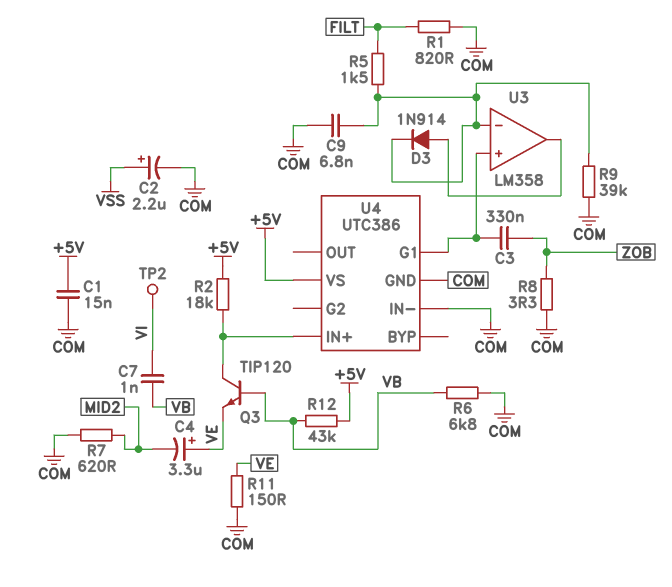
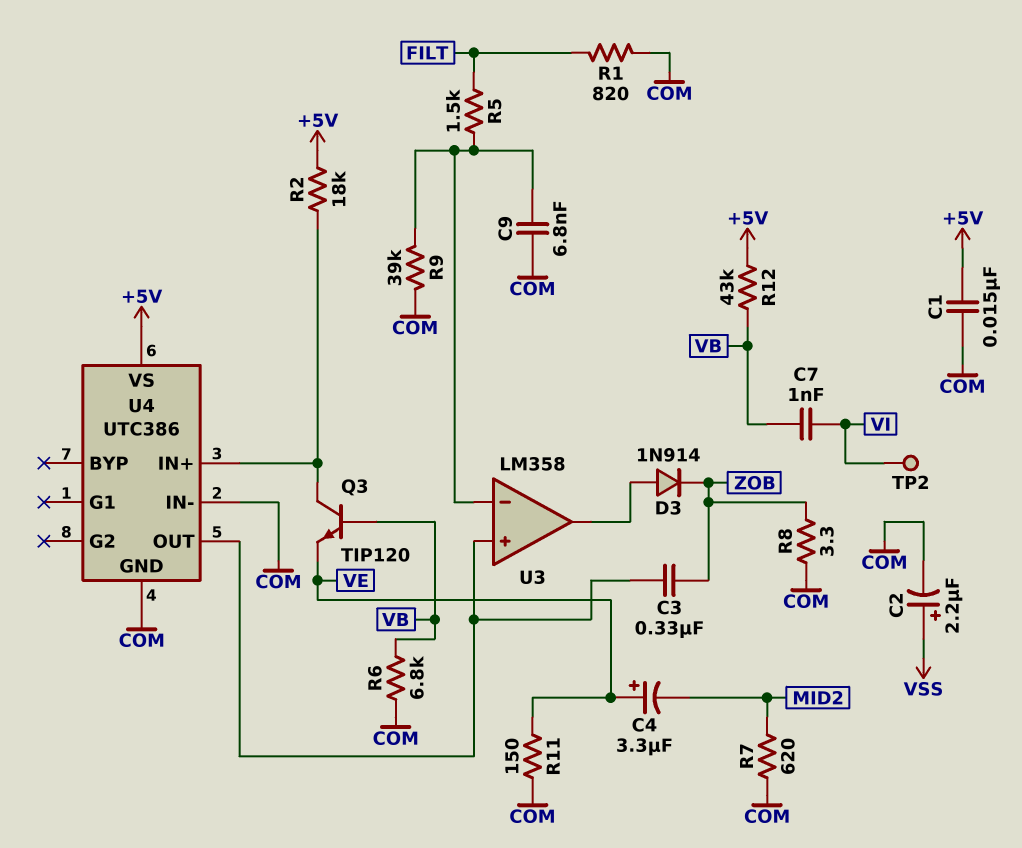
D3: diode 1N914 (A U3/out, K U3/in-) -> diode 1N914 (A U3/out, K ZOB)
U4 pin G1: U3/in+ -> none
U4 pin OUT: none -> U3/in+

